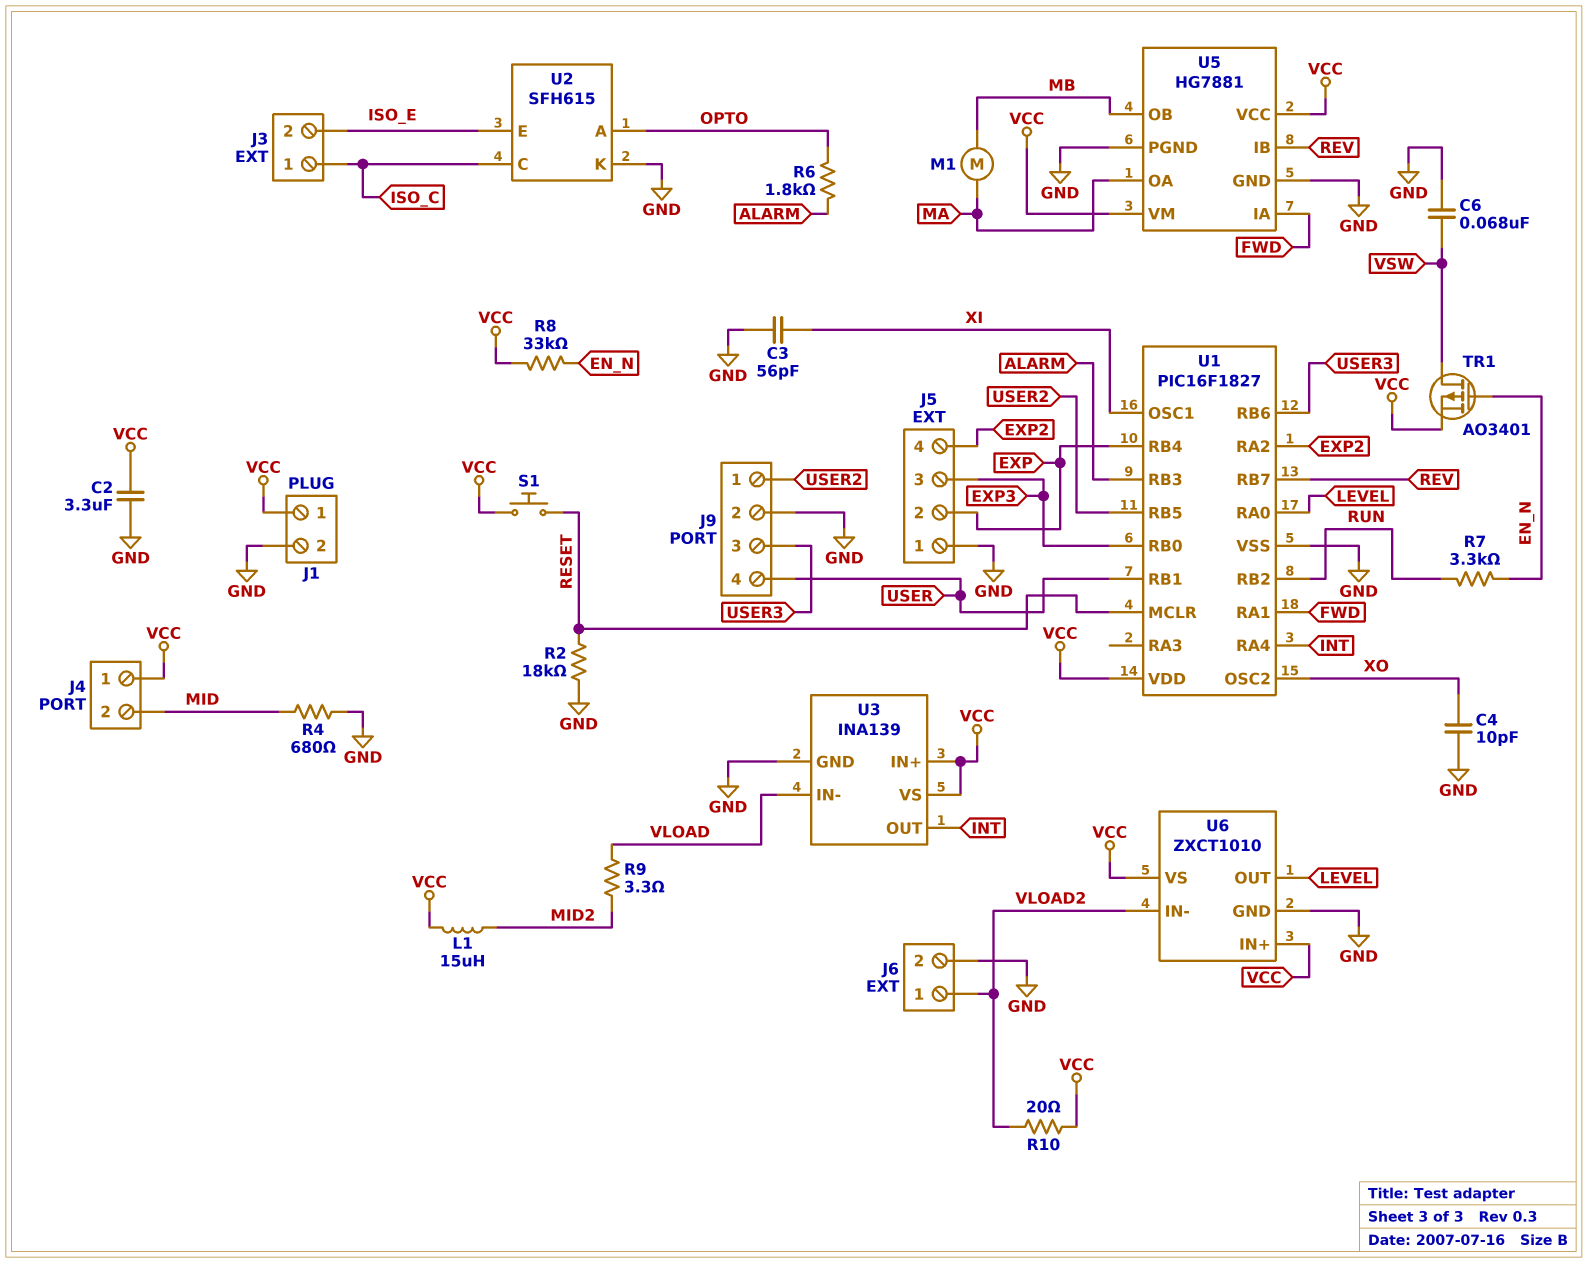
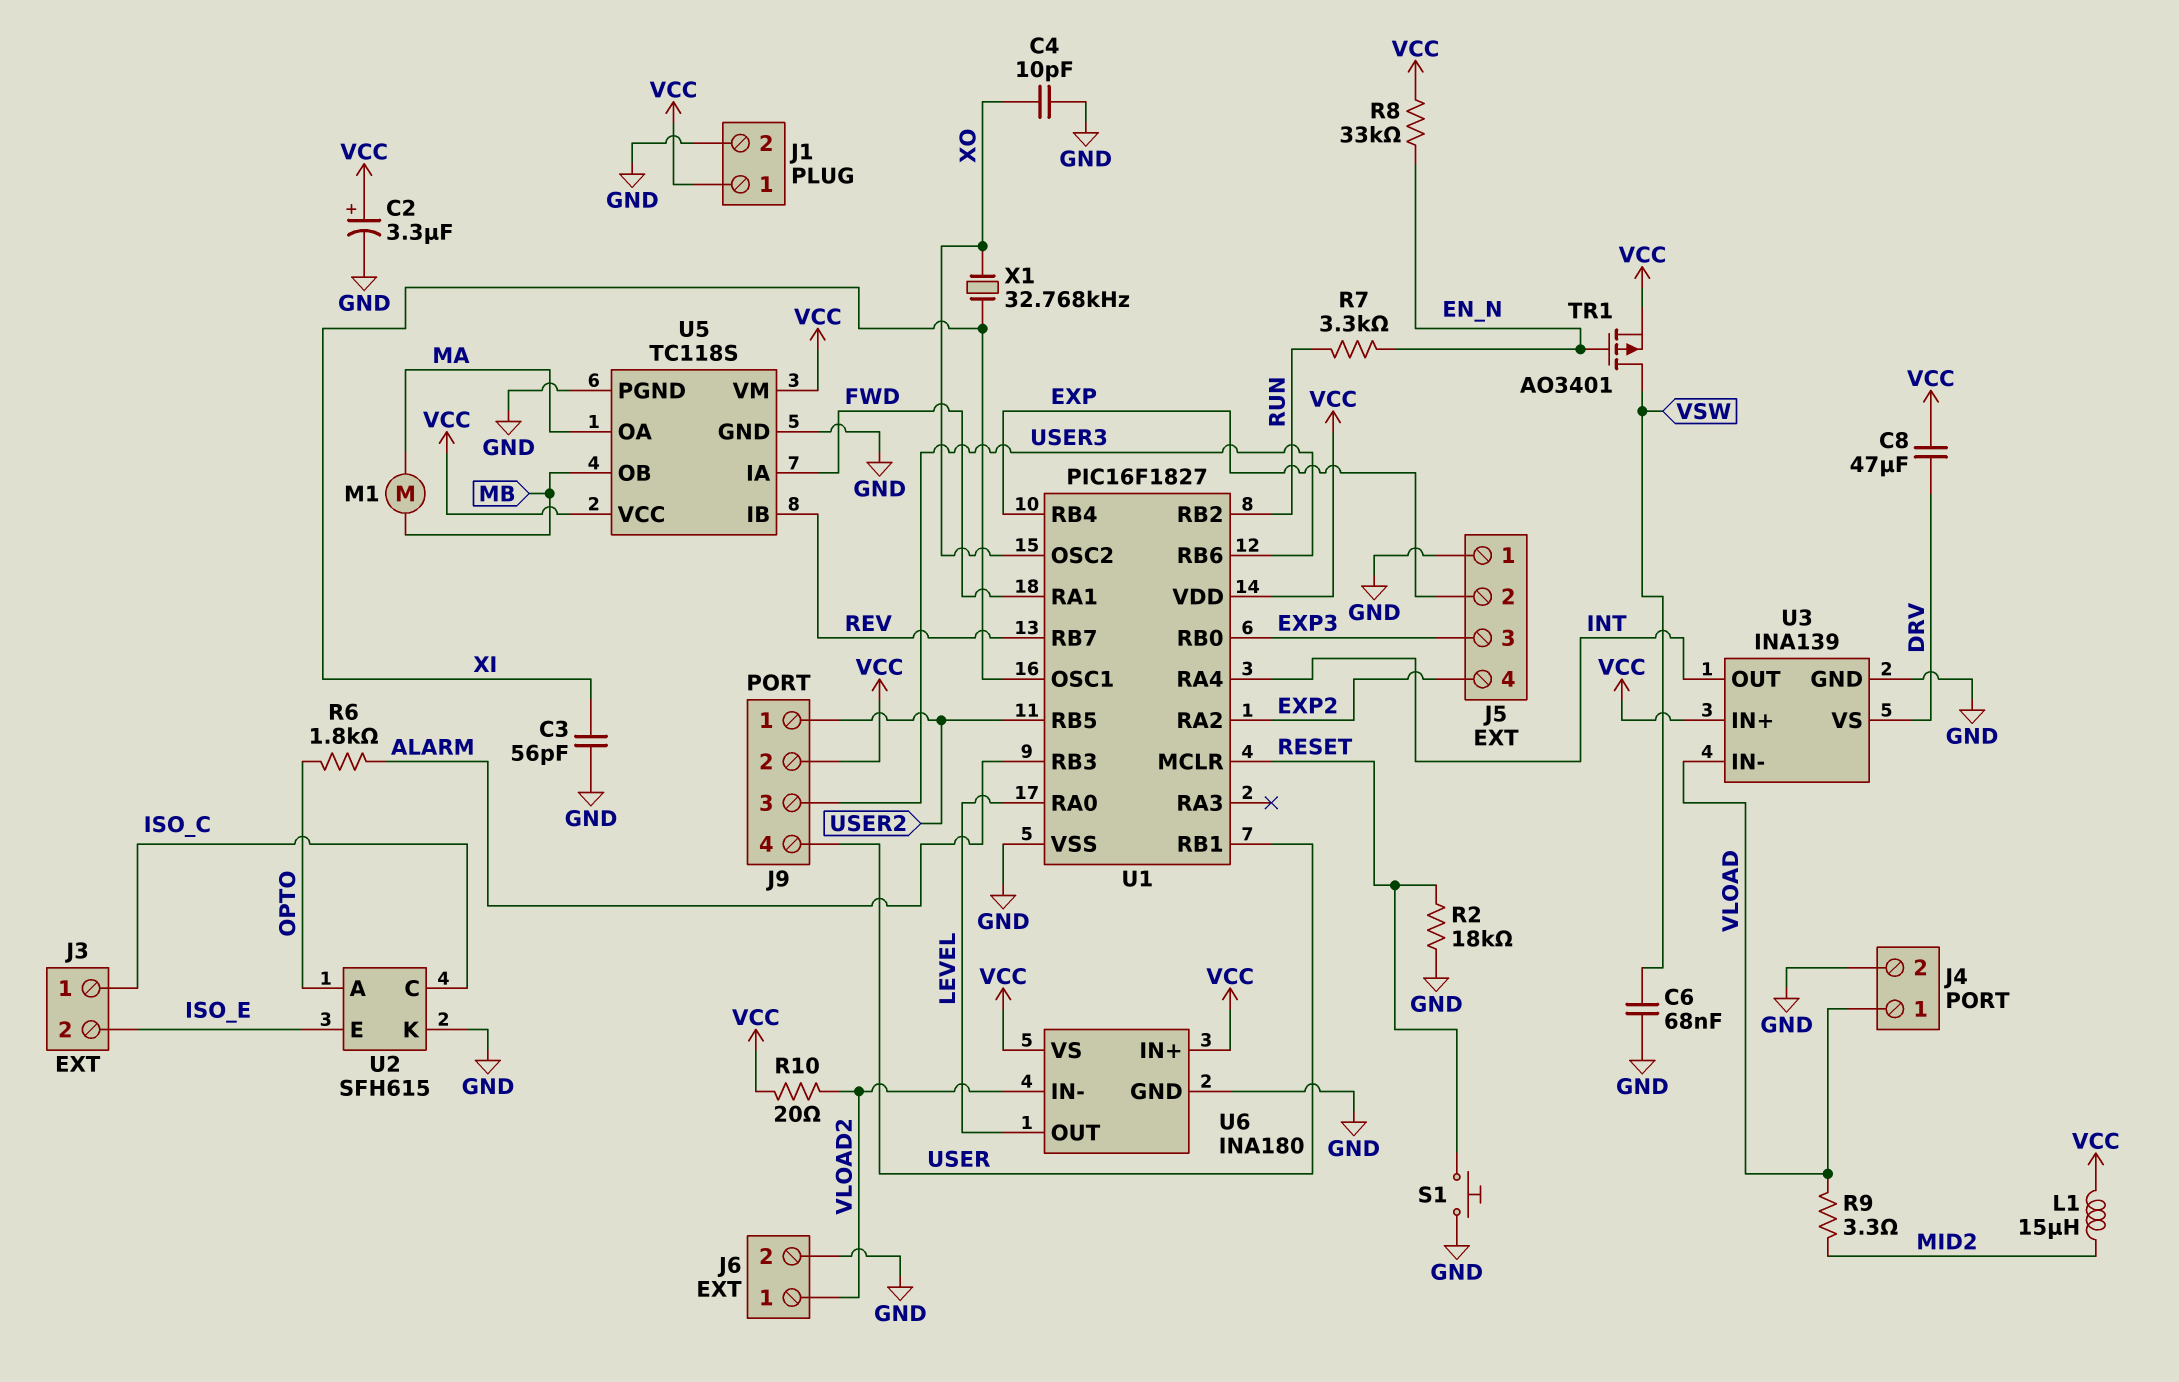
C2: 3.3uF (GND, VCC) -> 3.3uF (plus VCC, minus GND)
C8: none -> 47uF (DRV, VCC)
J4 pin 1: VCC -> VLOAD
J4 pin 2: MID -> GND
J9 pin 2: GND -> VCC
R4: 680 (GND, MID) -> none
S1: button (RESET, VCC) -> button (GND, RESET)
U3 pin VS: VCC -> DRV
U5: HG7881 -> TC118S
U6: ZXCT1010 -> INA180
X1: none -> 32.768kHz (XI, XO)

